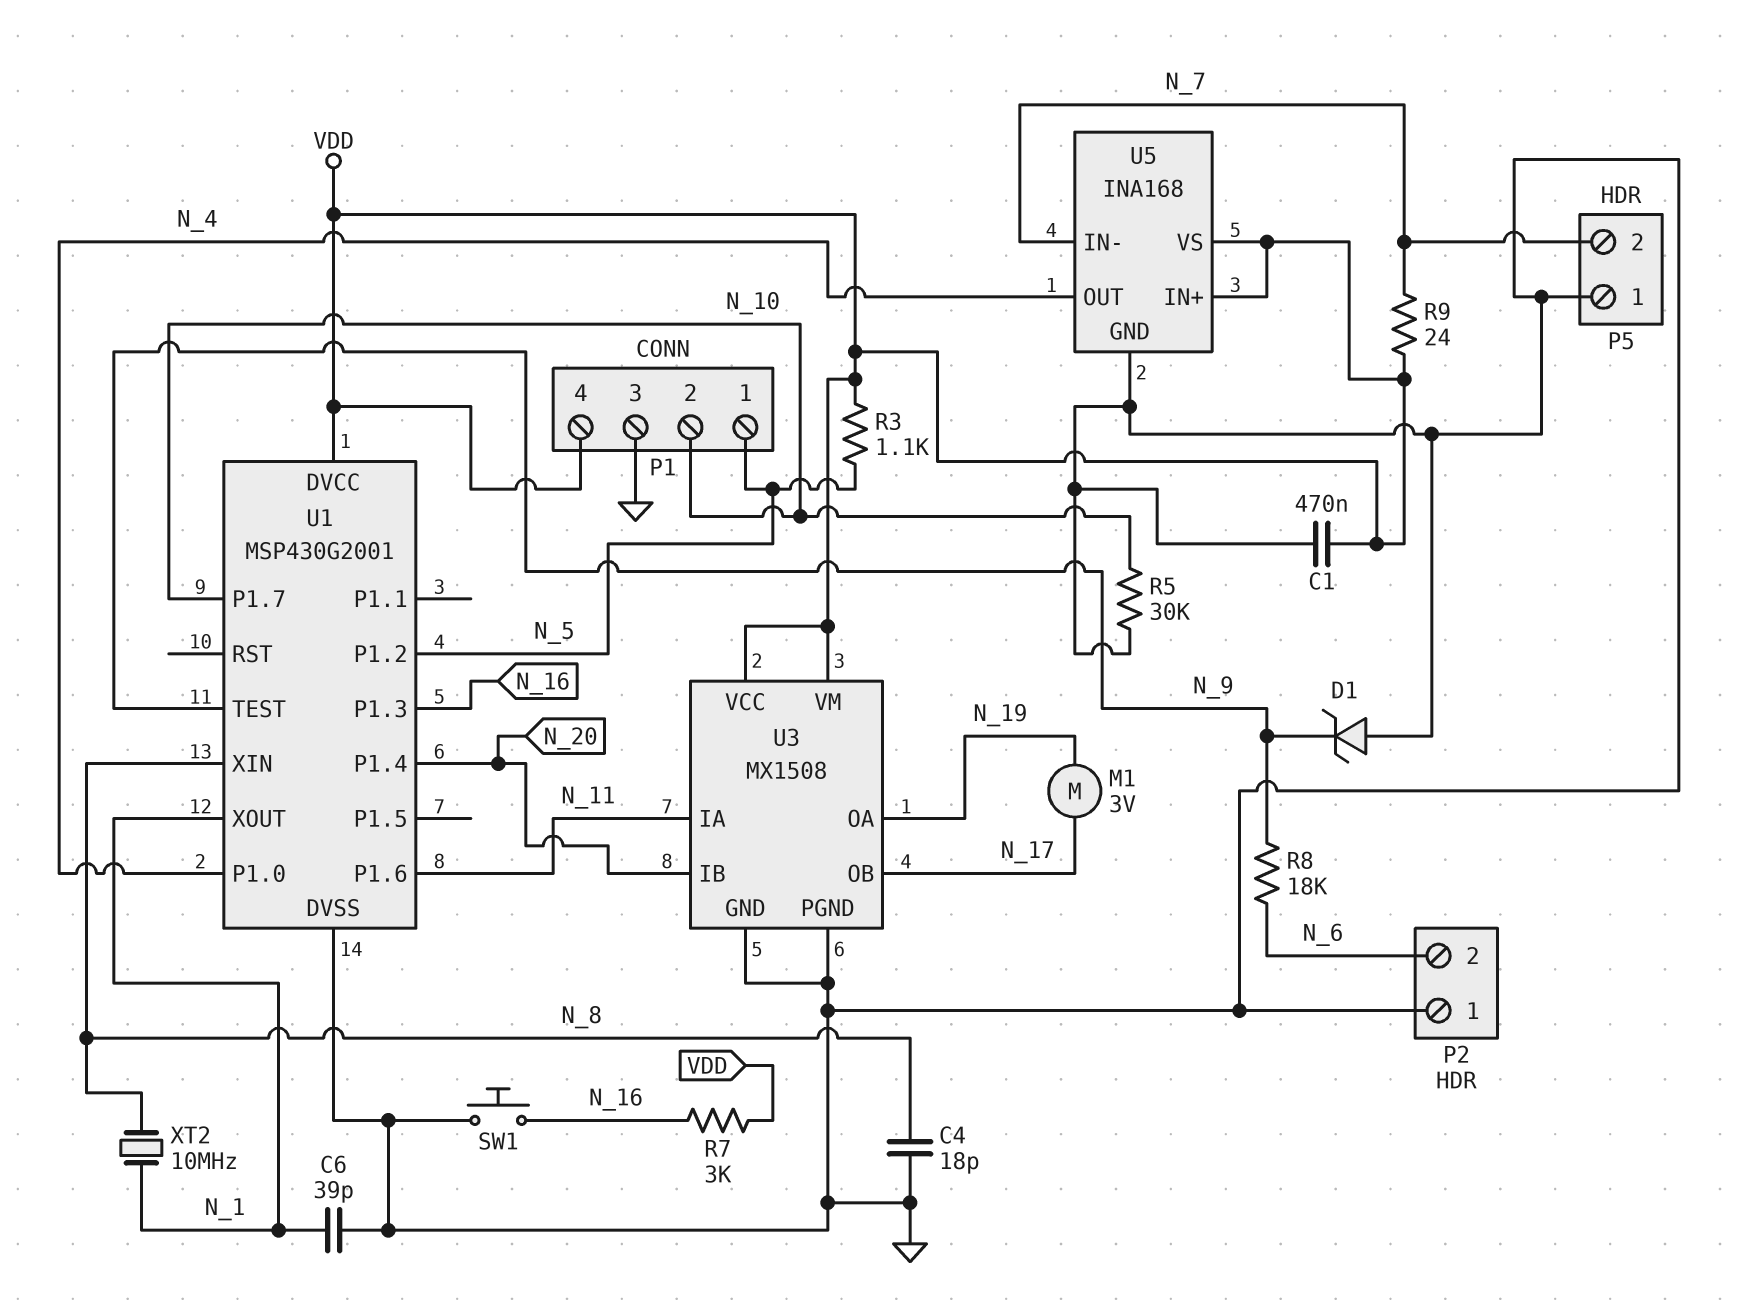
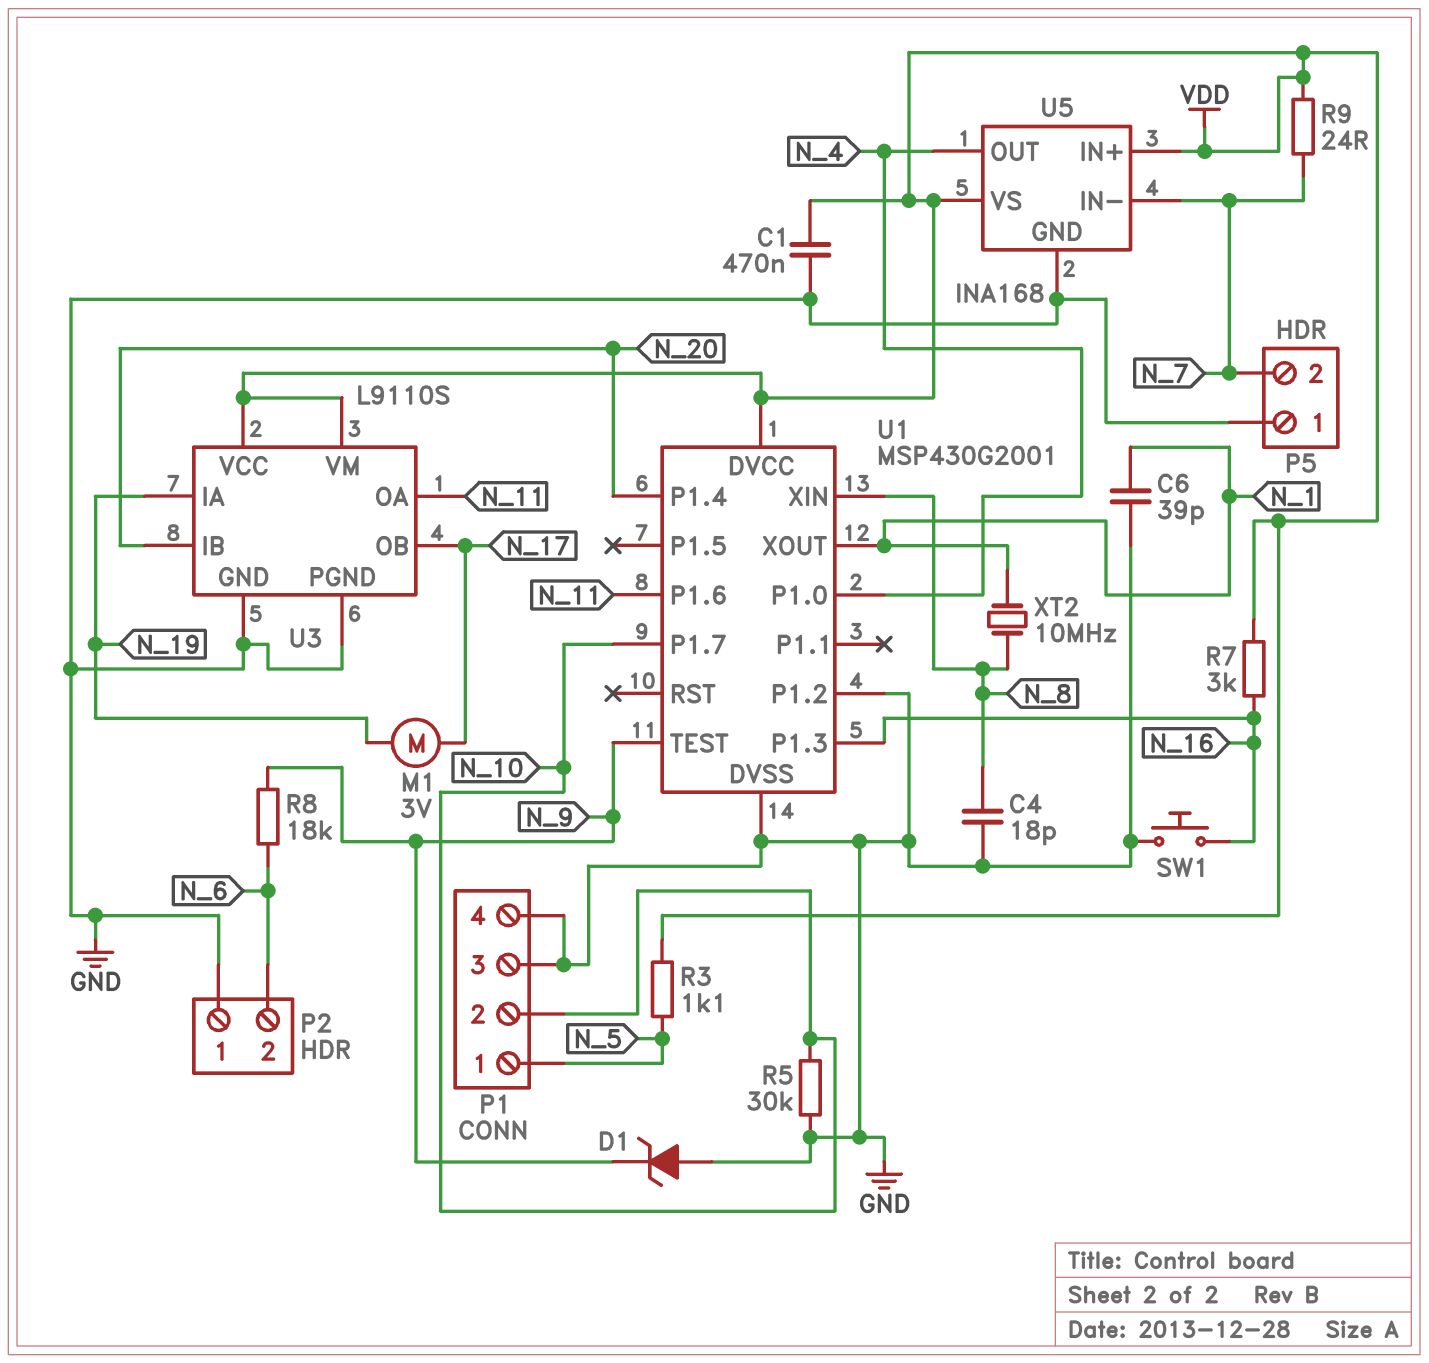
P1 pin 4: VDD -> GND
U1 pin P1.2: N_5 -> GND
U3: MX1508 -> L9110S
U3 pin IA: N_11 -> N_19
U3 pin OA: N_19 -> N_11

